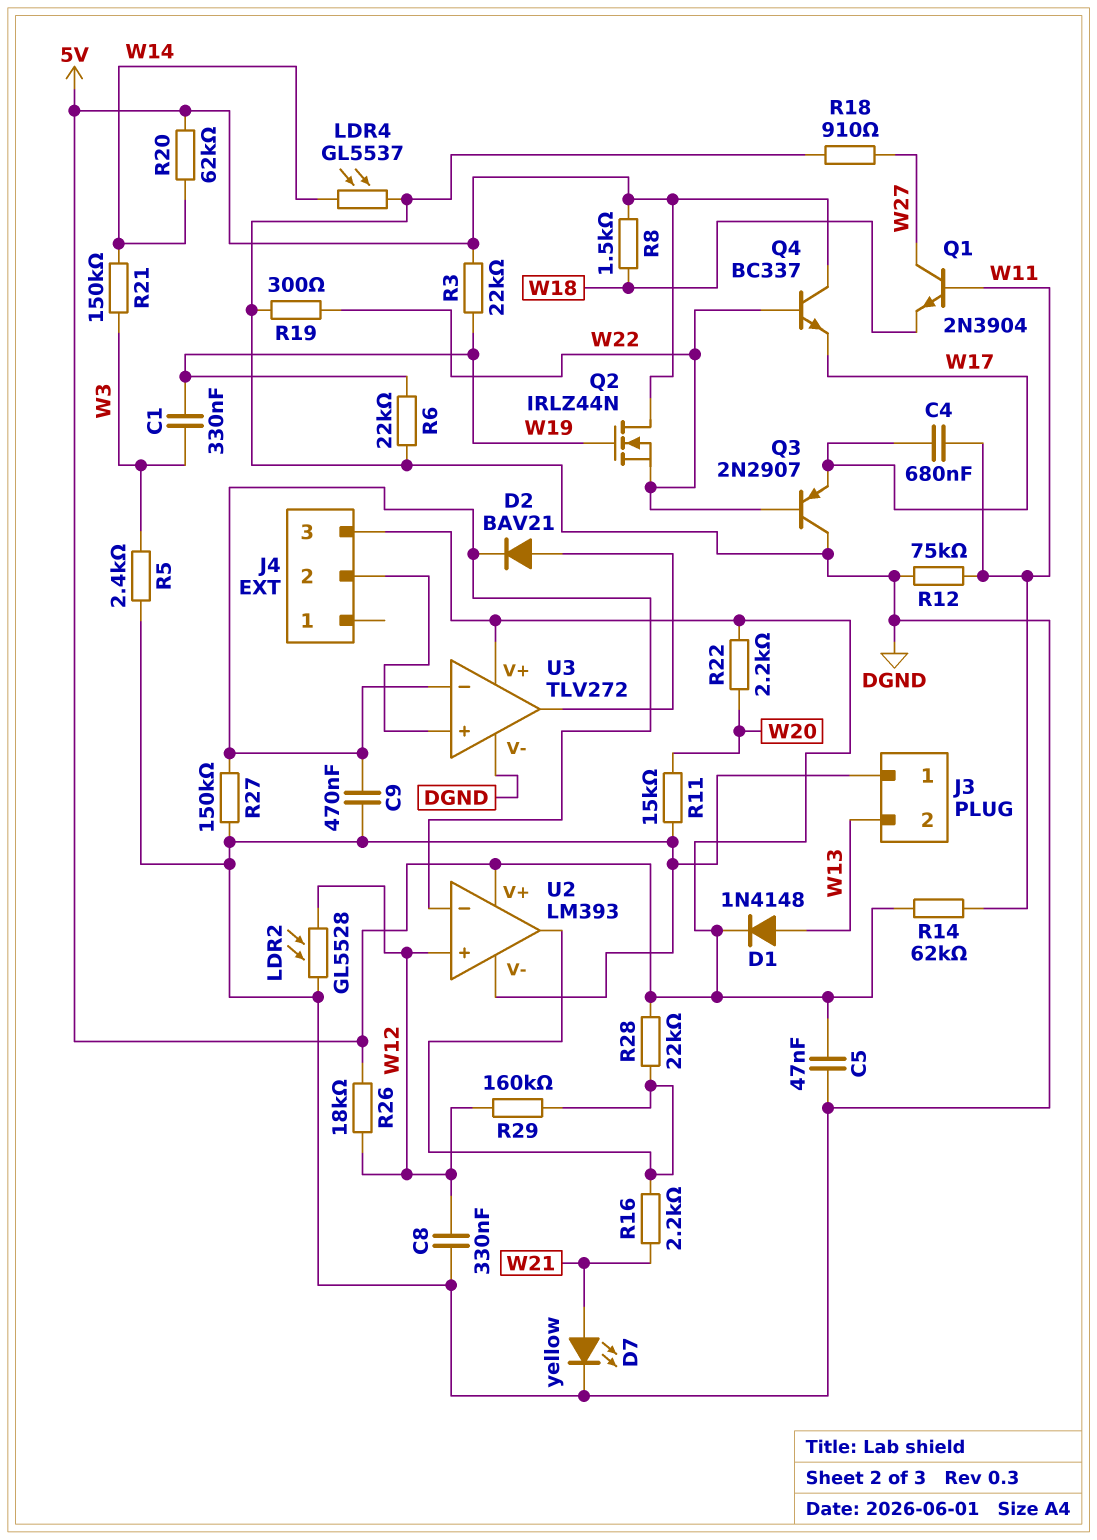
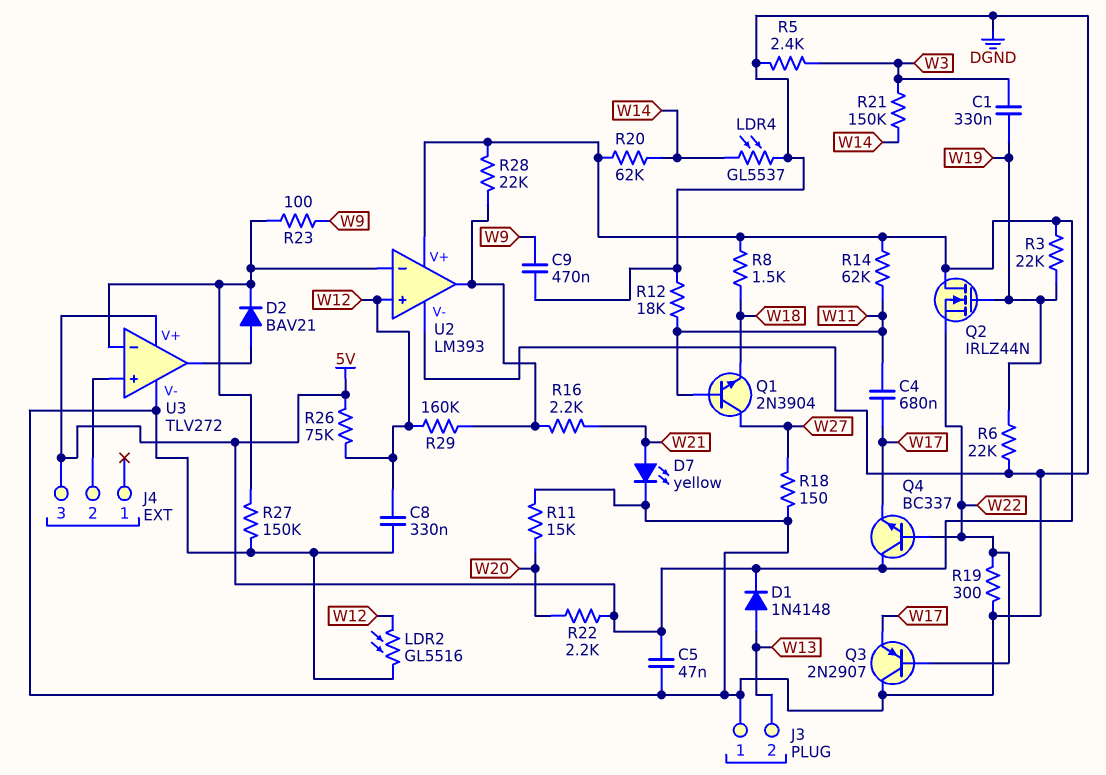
C9: 470nF (DGND, U2/in-) -> 470nF (DGND, W9)
LDR2: GL5528 (DGND, W12) -> GL5516 (DGND, W12)
R12: 75k (DGND, W11) -> 18k (DGND, W11)
R18: 910 (DGND, W27) -> 150 (DGND, W27)
R23: none -> 100 (U2/in-, W9)
R26: 18k (5V, W12) -> 75k (5V, W12)

